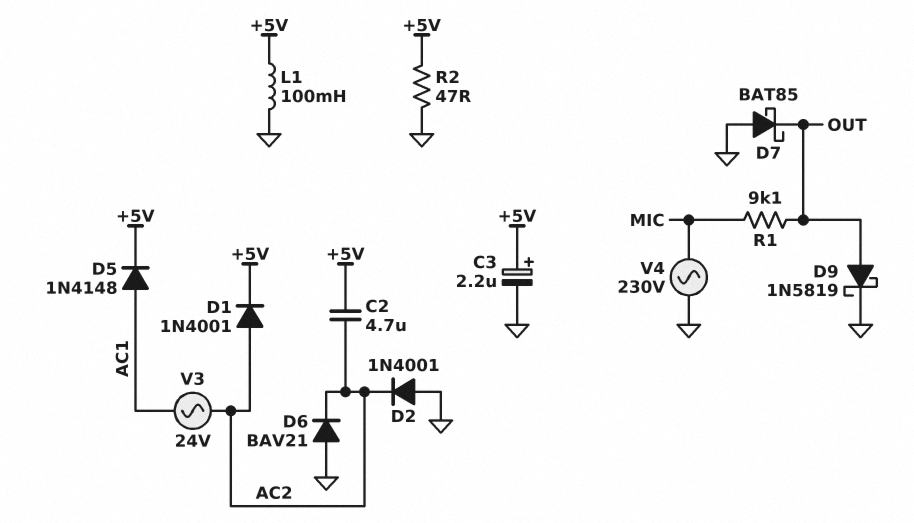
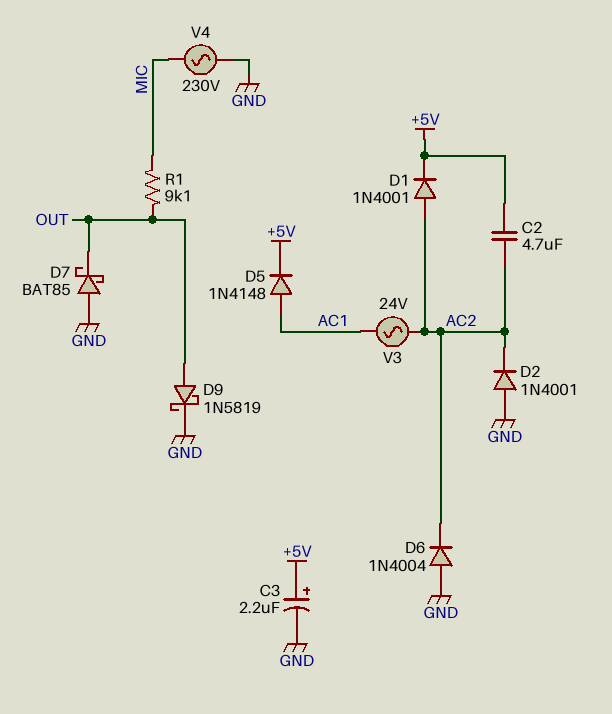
D6: diode BAV21 (A GND, K AC2) -> diode 1N4004 (A GND, K AC2)
L1: 100mH (+5V, GND) -> none
R2: 47 (+5V, GND) -> none

